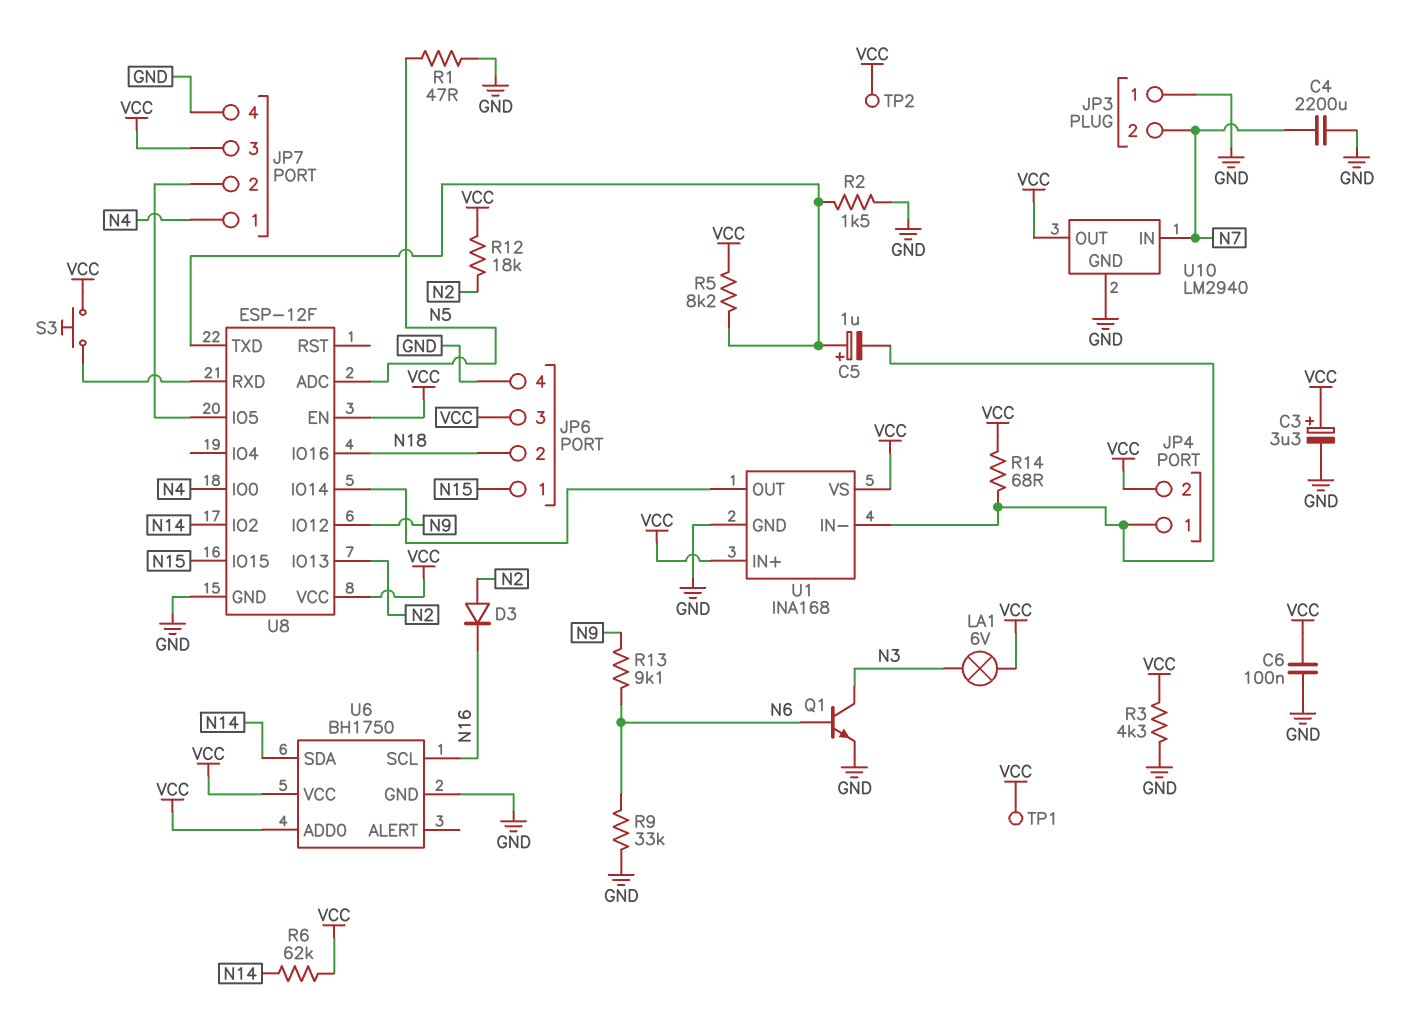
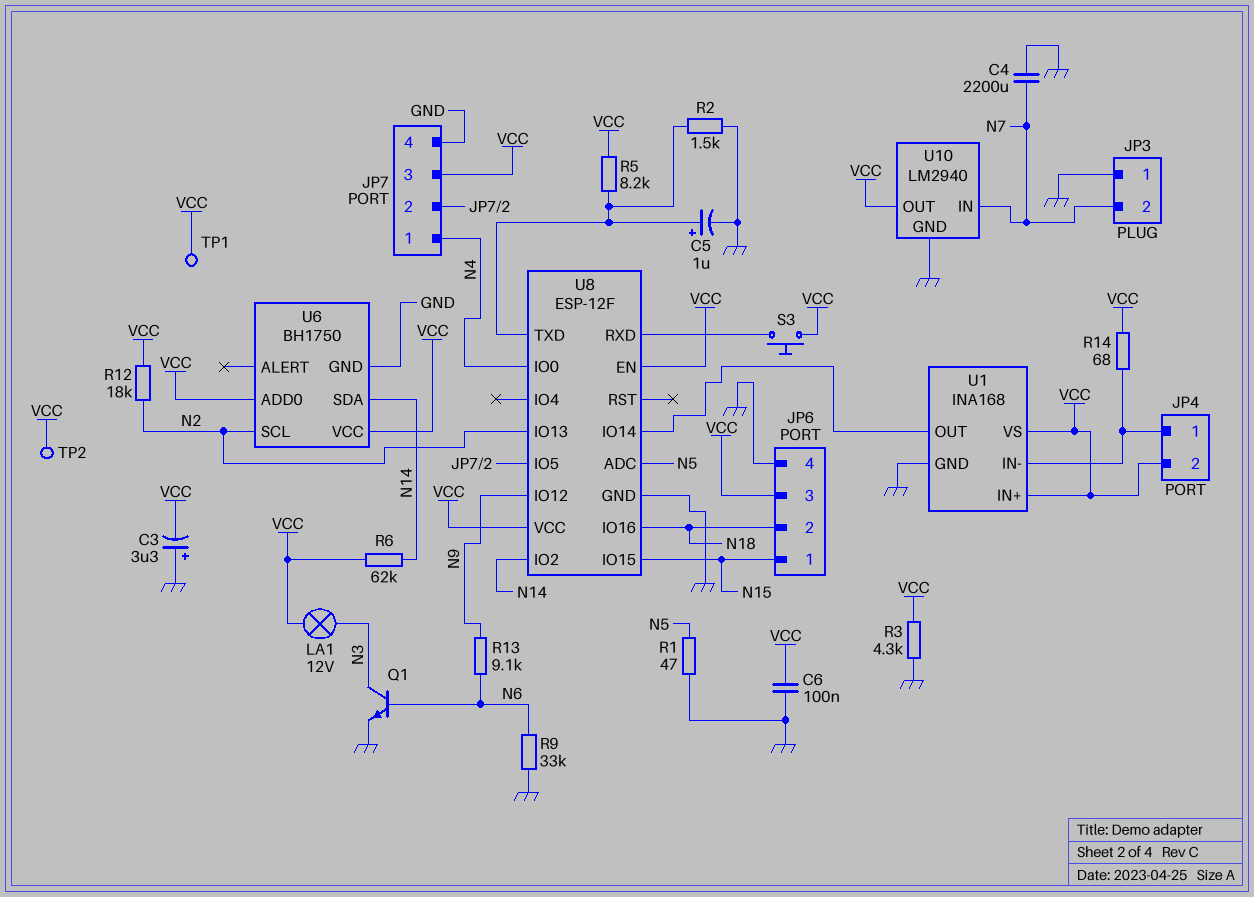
C3: 3.3uF (plus VCC, minus GND) -> 3.3uF (plus GND, minus VCC)
C5: 1uF (plus U8/TXD, minus JP4/1) -> 1uF (plus U8/TXD, minus GND)
D3: diode (A N2, K N16) -> none
LA1: lamp 6V (N3, VCC) -> lamp 12V (N3, VCC)
U6 pin SCL: N16 -> N2

